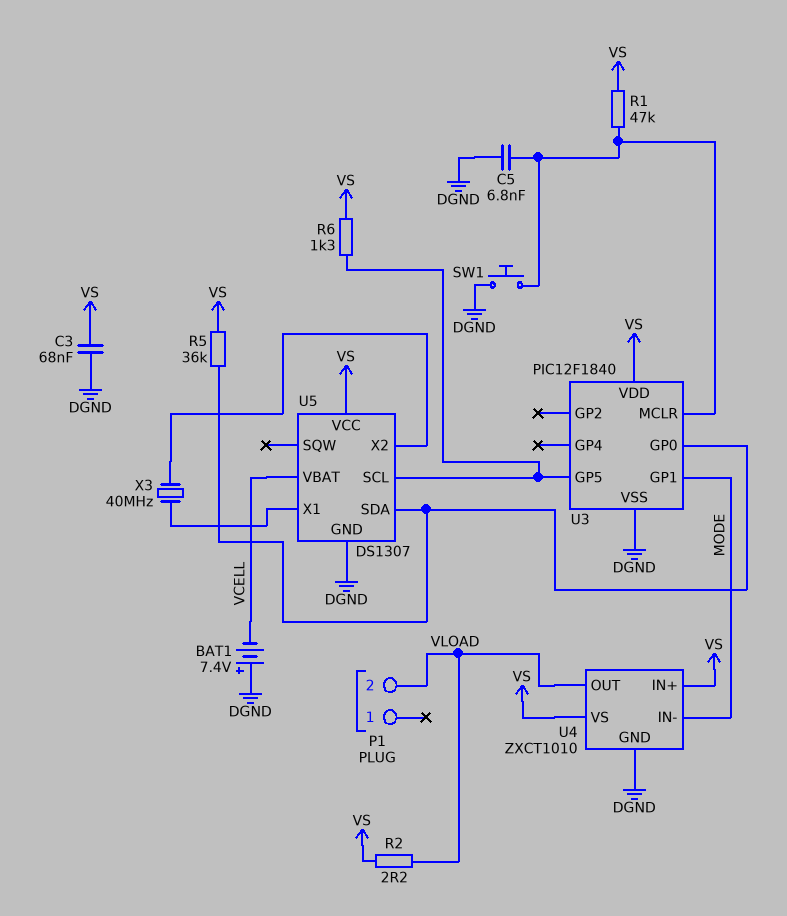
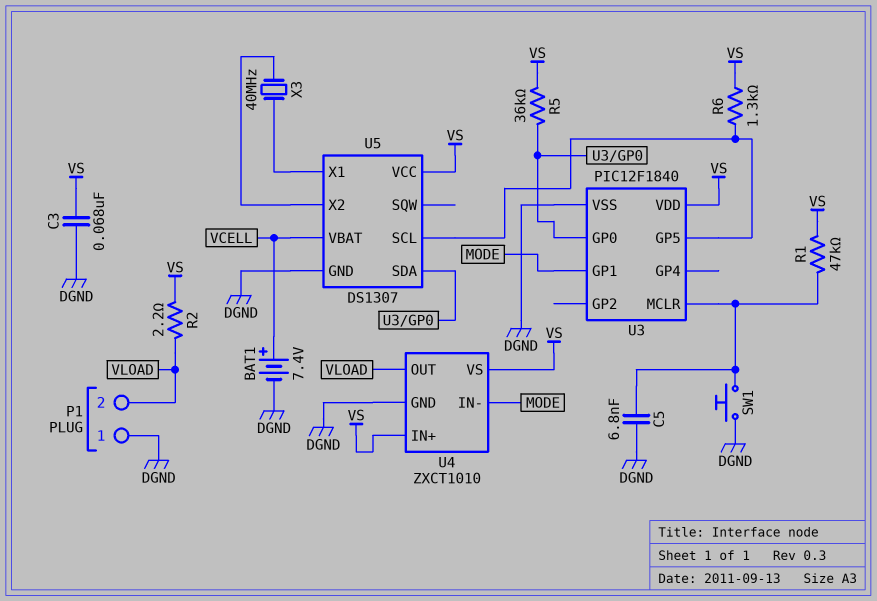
BAT1: 7.4V (plus DGND, minus VCELL) -> 7.4V (plus VCELL, minus DGND)
P1 pin 1: none -> DGND

